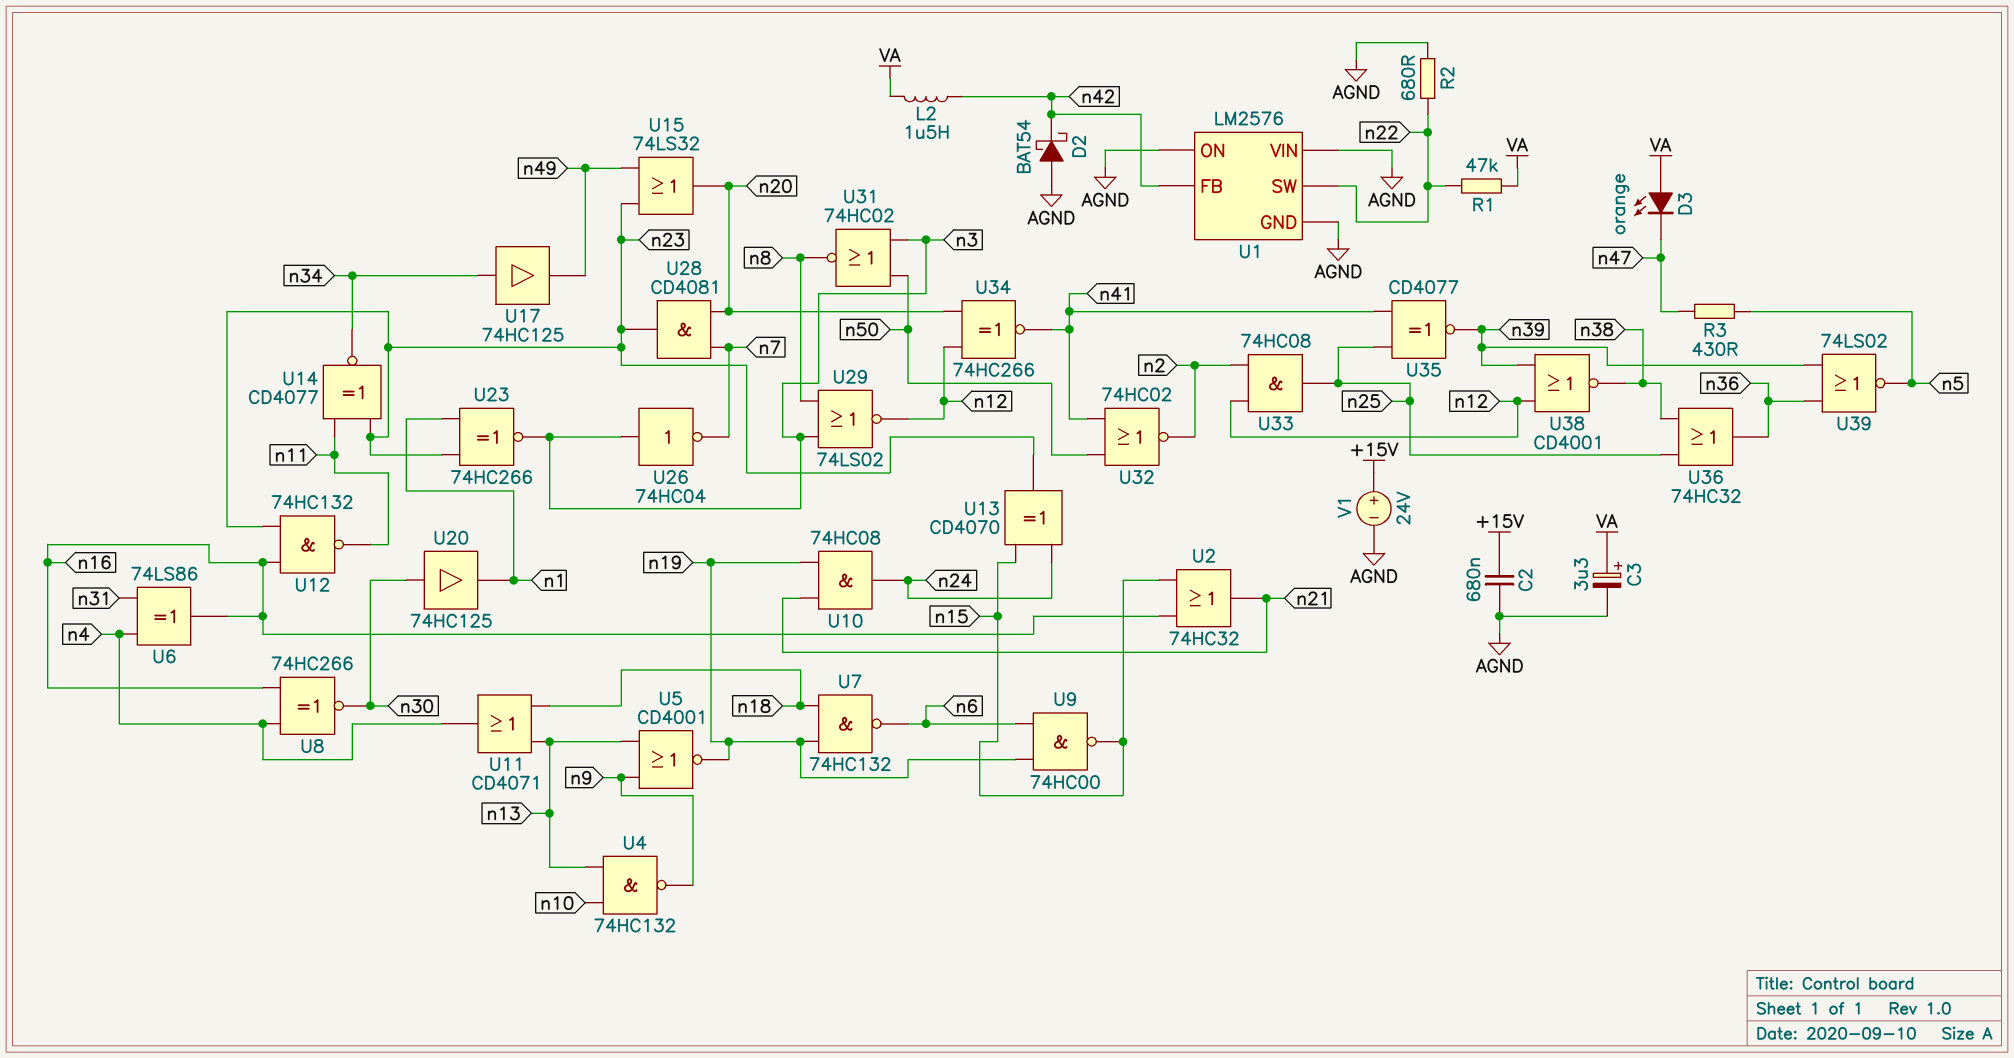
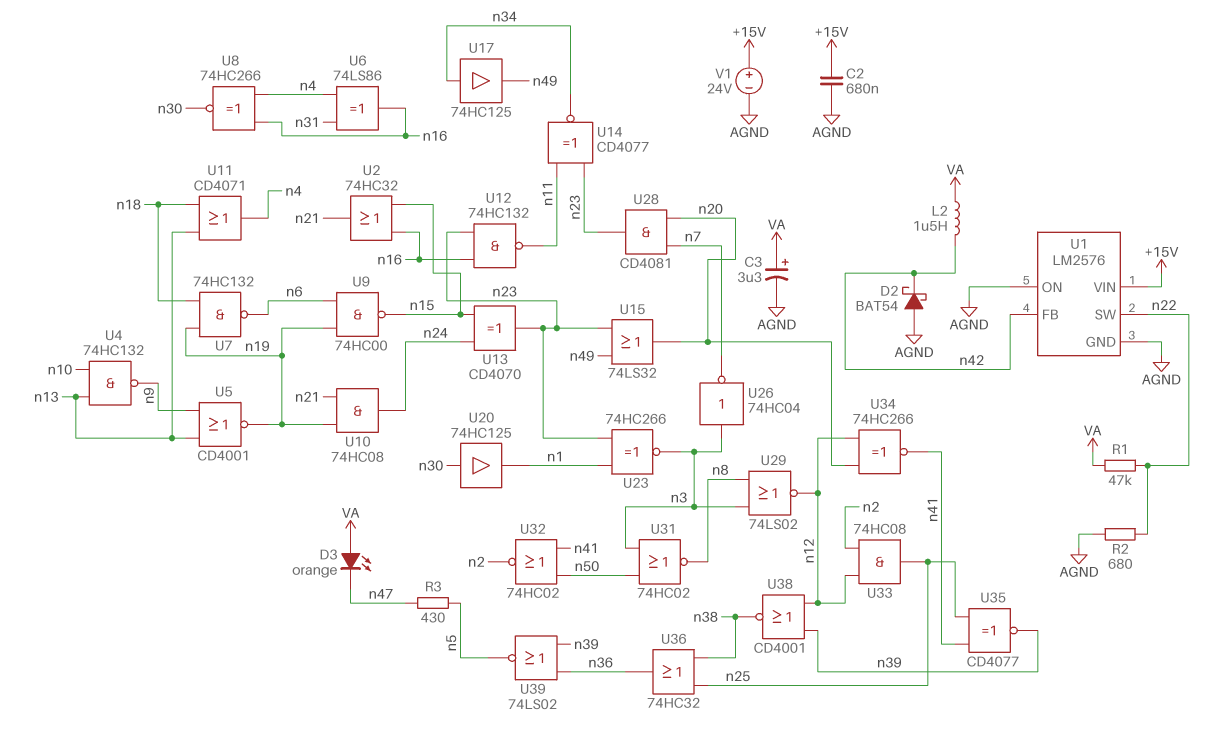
U1 pin VIN: AGND -> +15V

